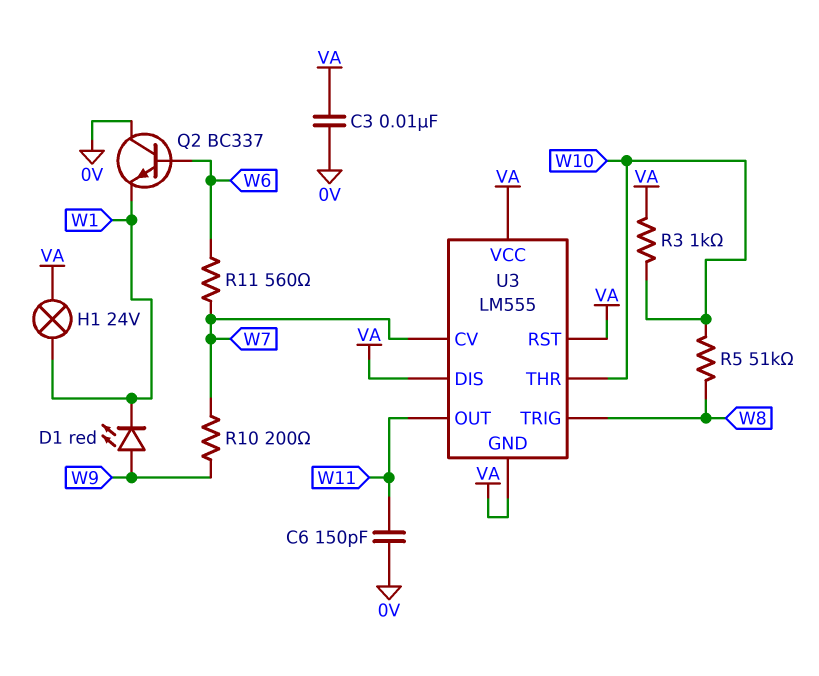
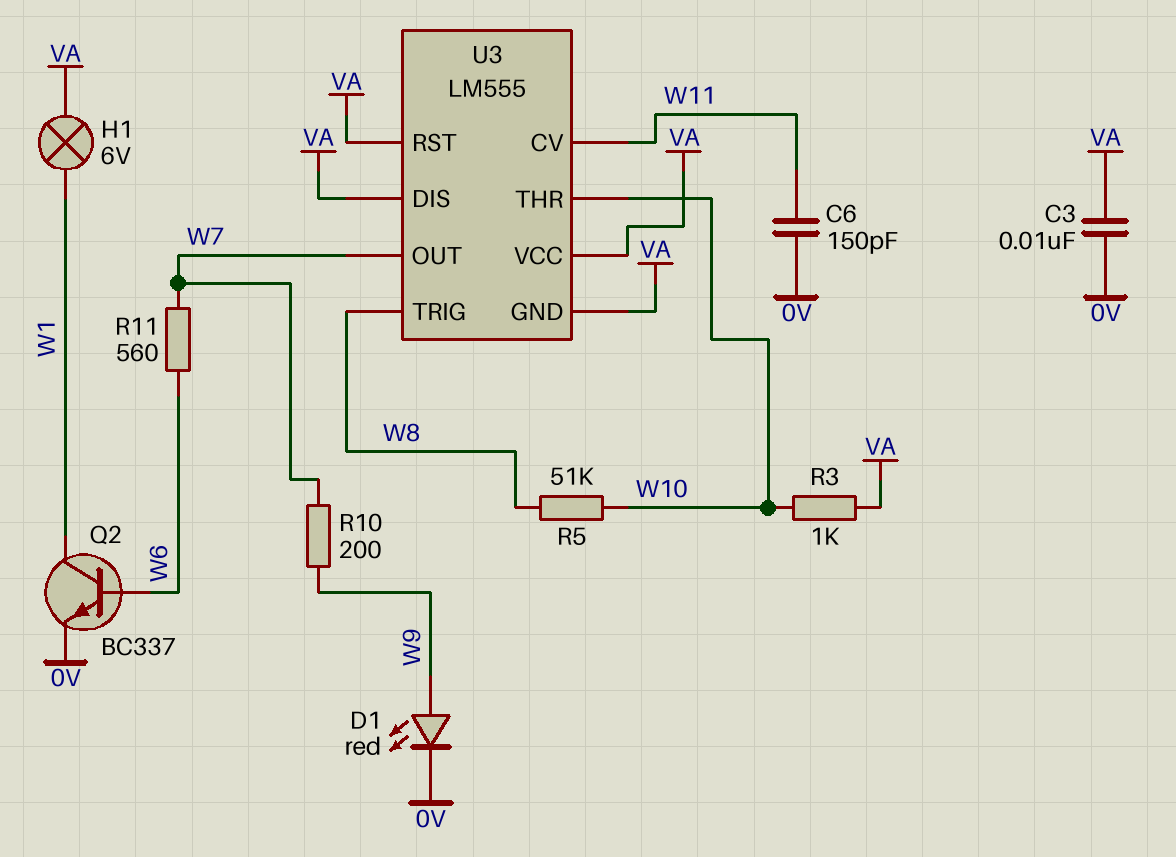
D1: LED red (A W9, K W1) -> LED red (A W9, K 0V)
H1: lamp 24V (VA, W1) -> lamp 6V (VA, W1)
Q2: NPN BC337 (B W6, C 0V, E W1) -> NPN BC337 (B W6, C W1, E 0V)
U3 pin CV: W7 -> W11
U3 pin OUT: W11 -> W7

